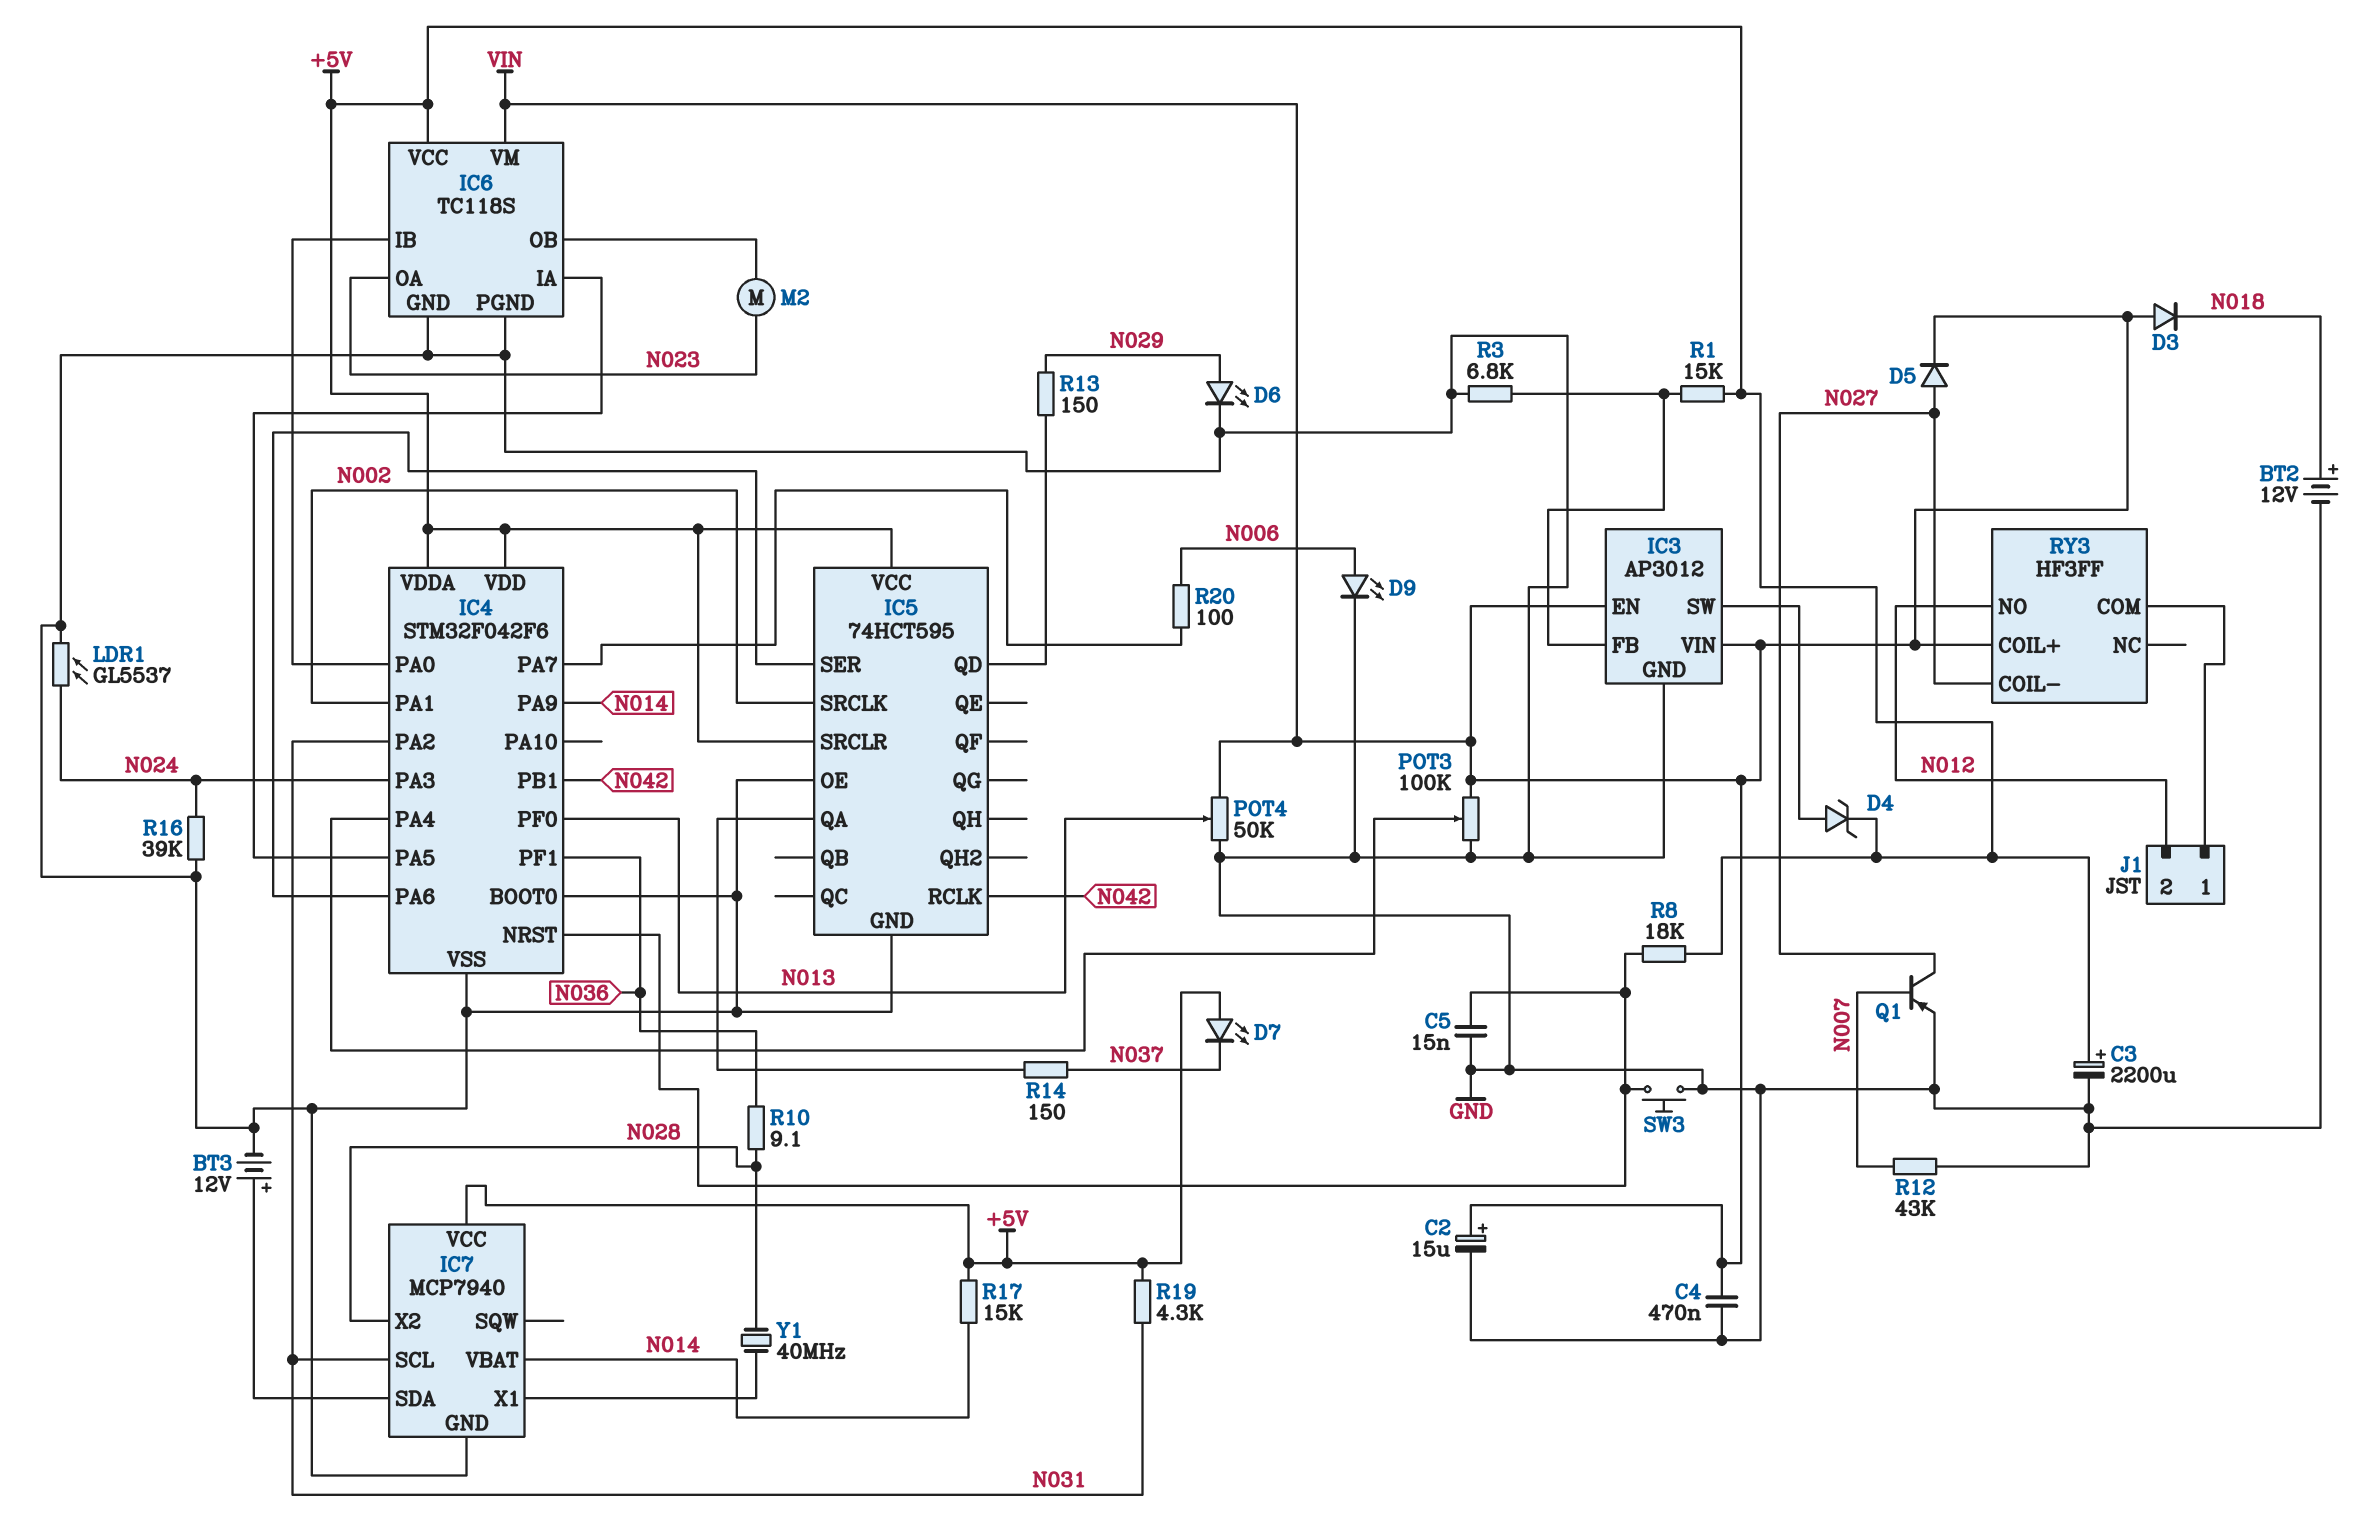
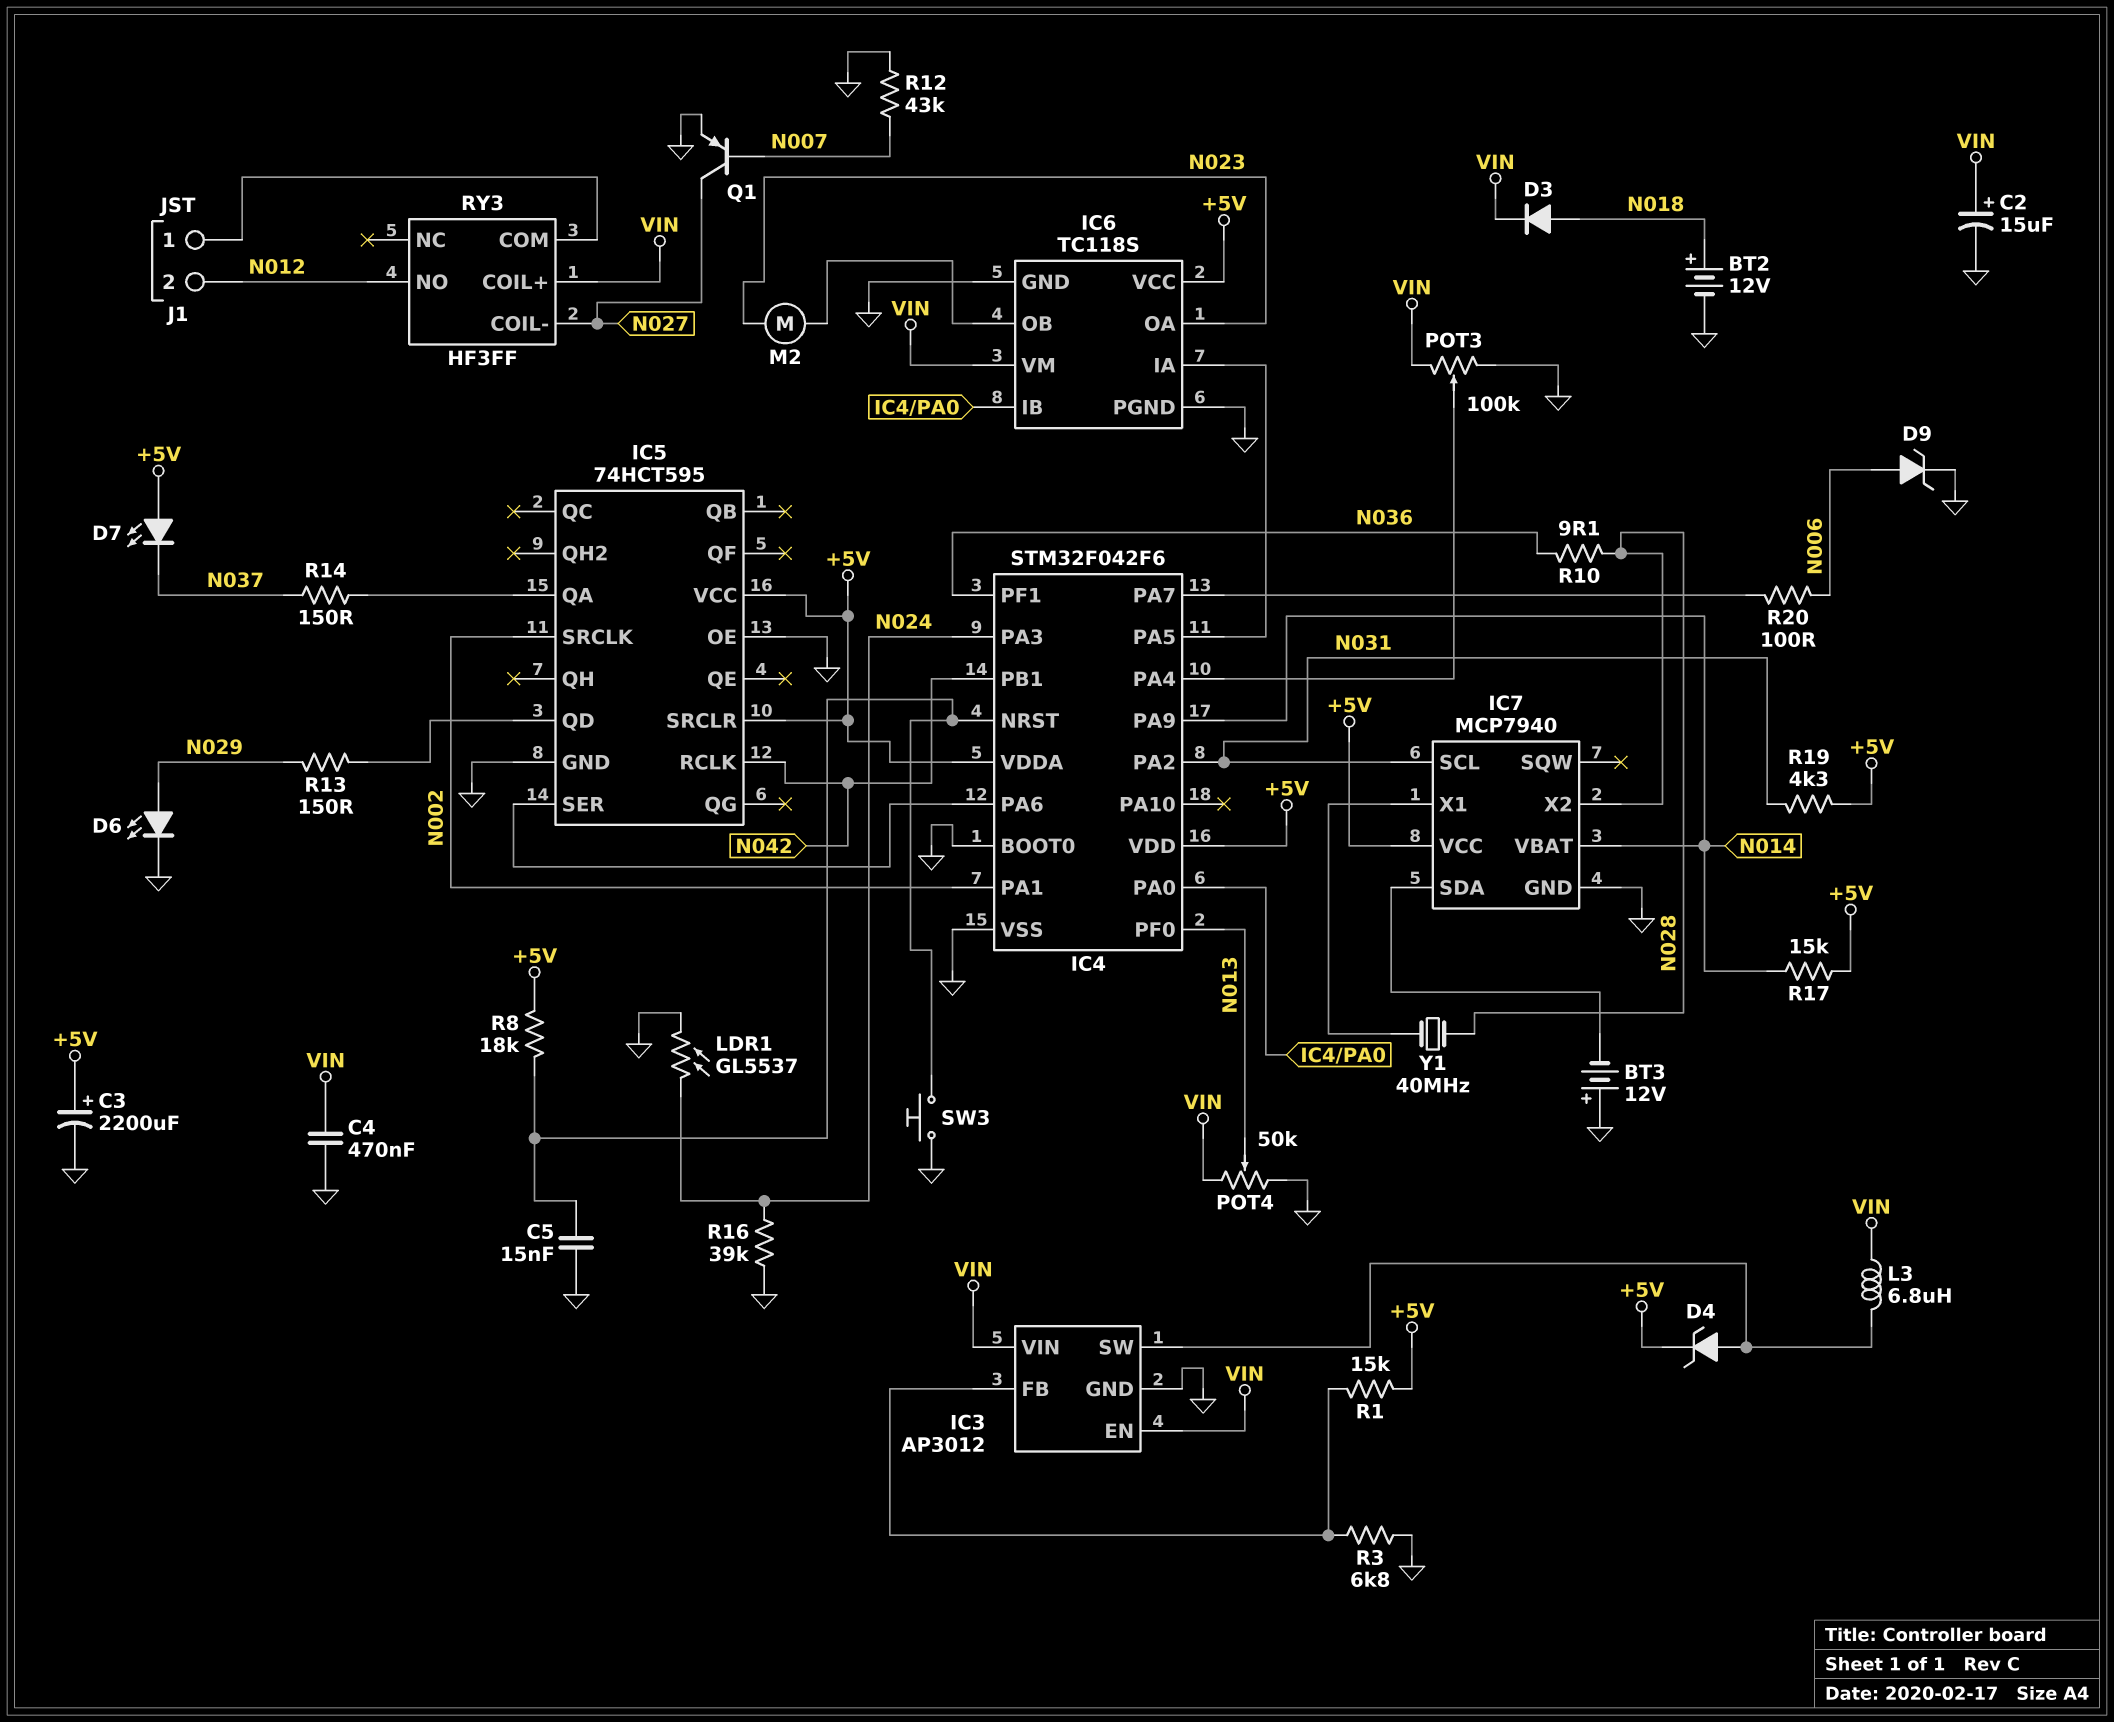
BT3: 12V (plus IC7/SDA, minus GND) -> 12V (plus GND, minus IC7/SDA)
D3: diode (A VIN, K N018) -> diode (A N018, K VIN)
D5: diode (A N027, K VIN) -> none
D9: LED (A N006, K GND) -> zener (A N006, K GND)
L3: none -> 6.8uH (IC3/SW, VIN)

